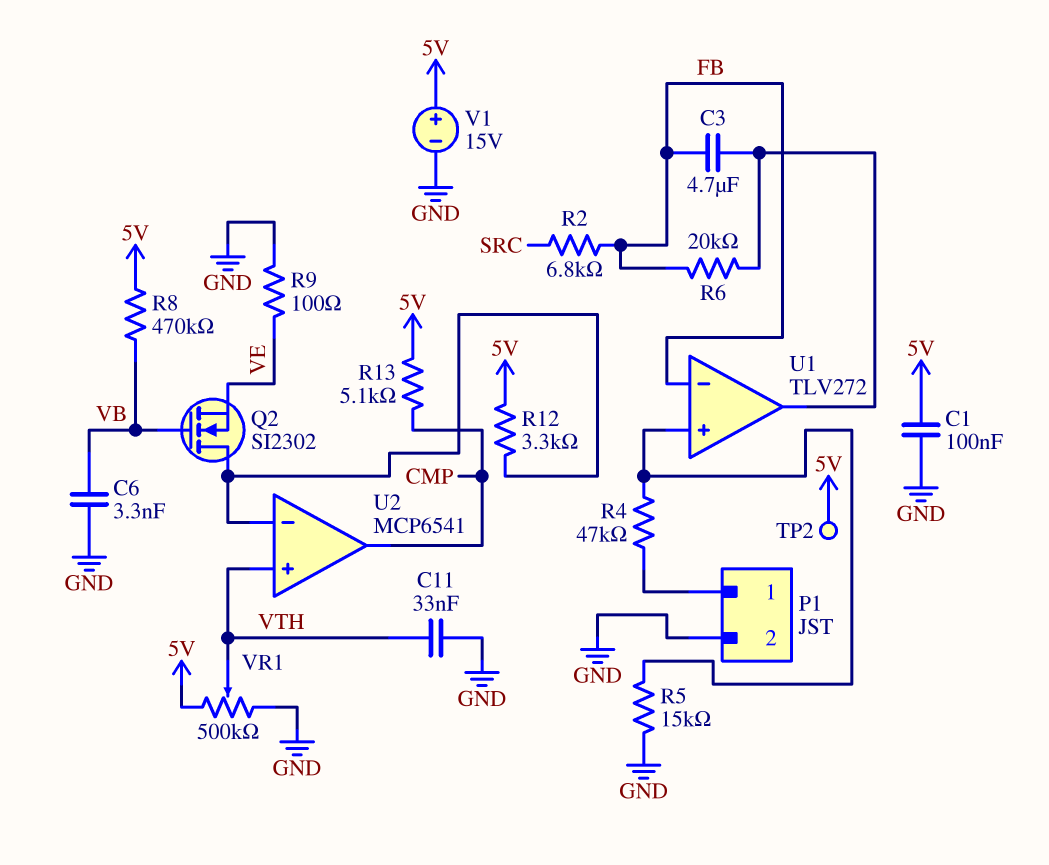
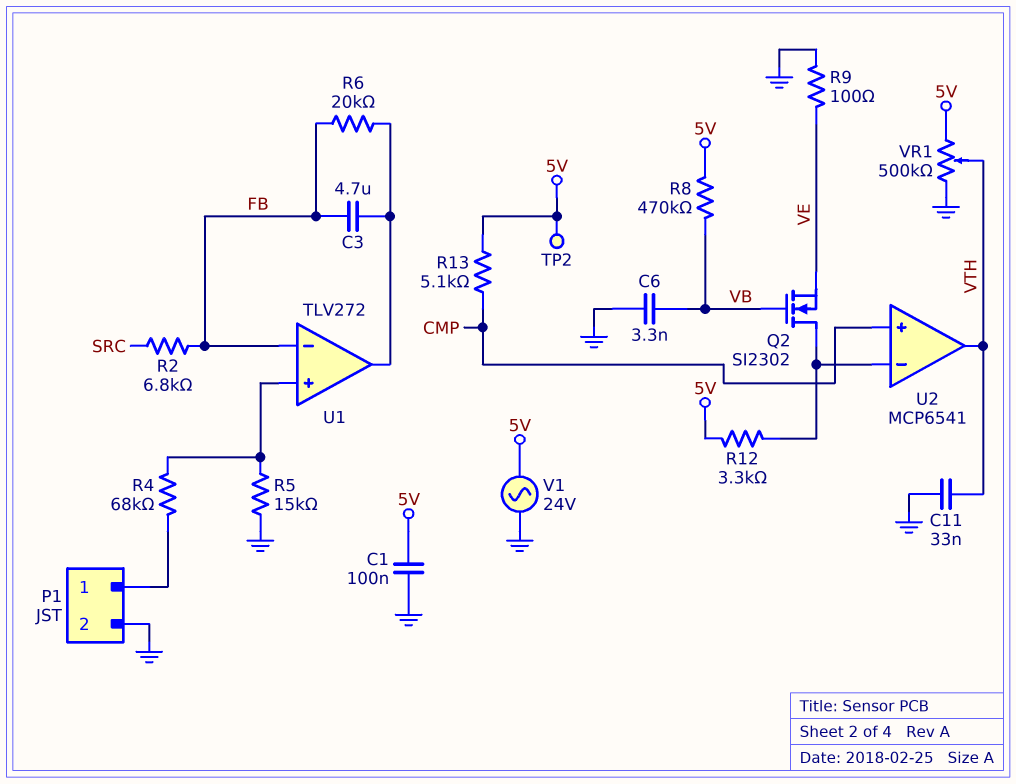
R4: 47k (P1/1, U1/in+) -> 68k (P1/1, U1/in+)
U2 pin in+: VTH -> CMP
U2 pin out: CMP -> VTH
V1: 15V (plus 5V, minus GND) -> AC 24V (5V, GND)

